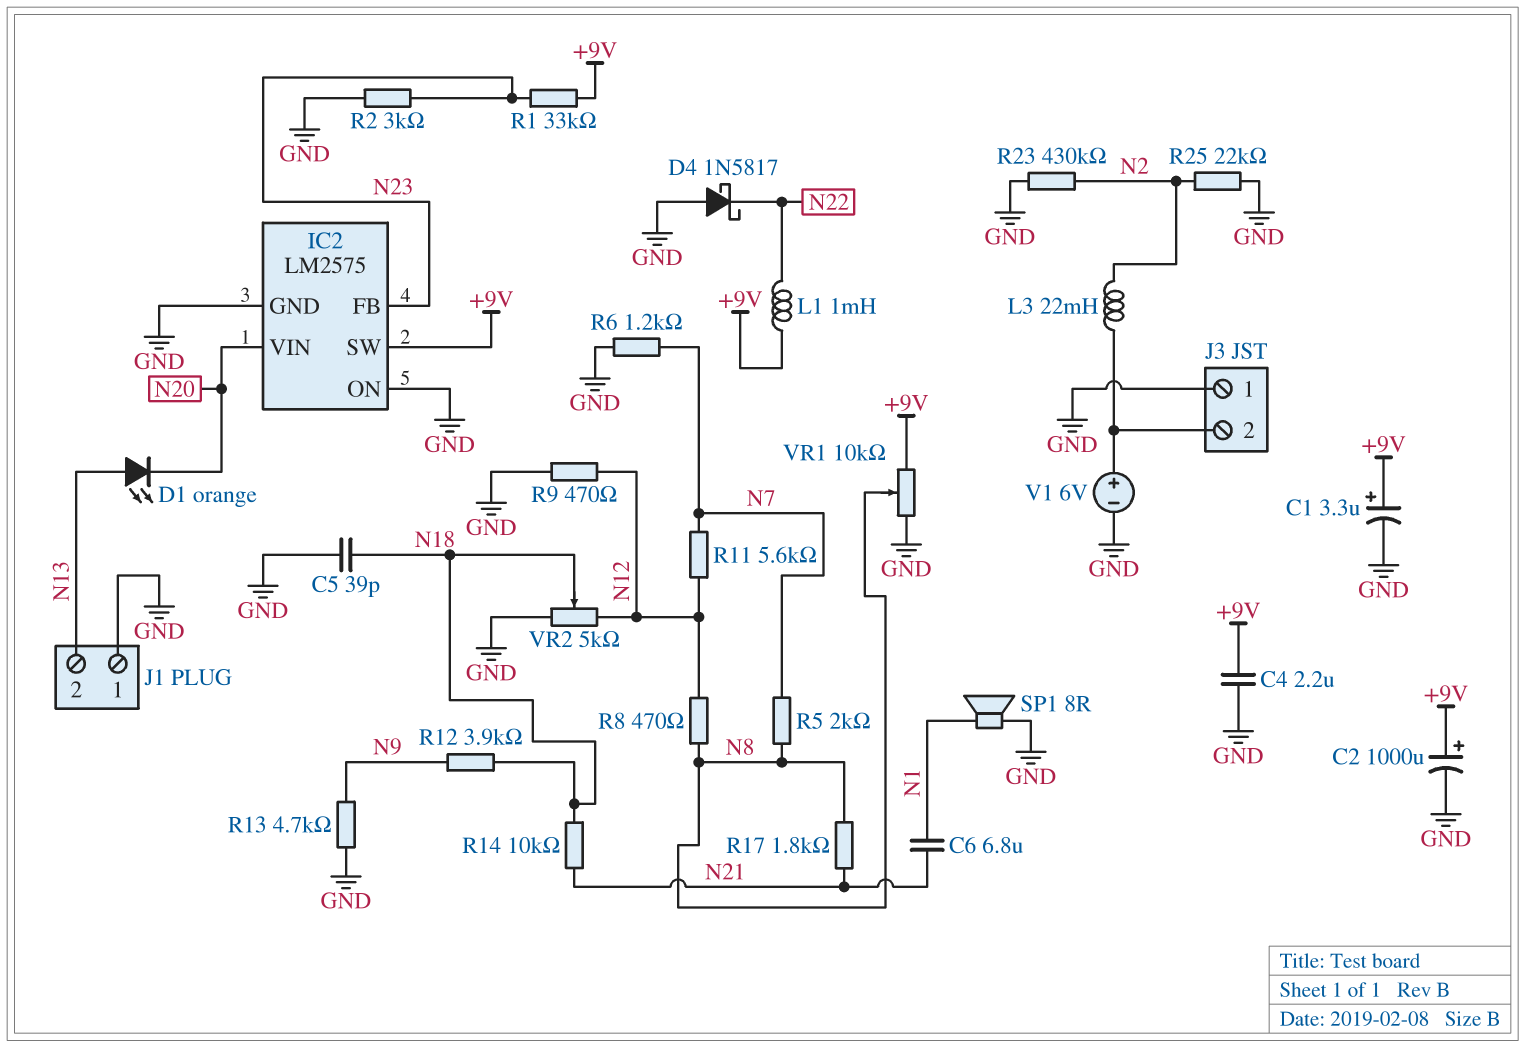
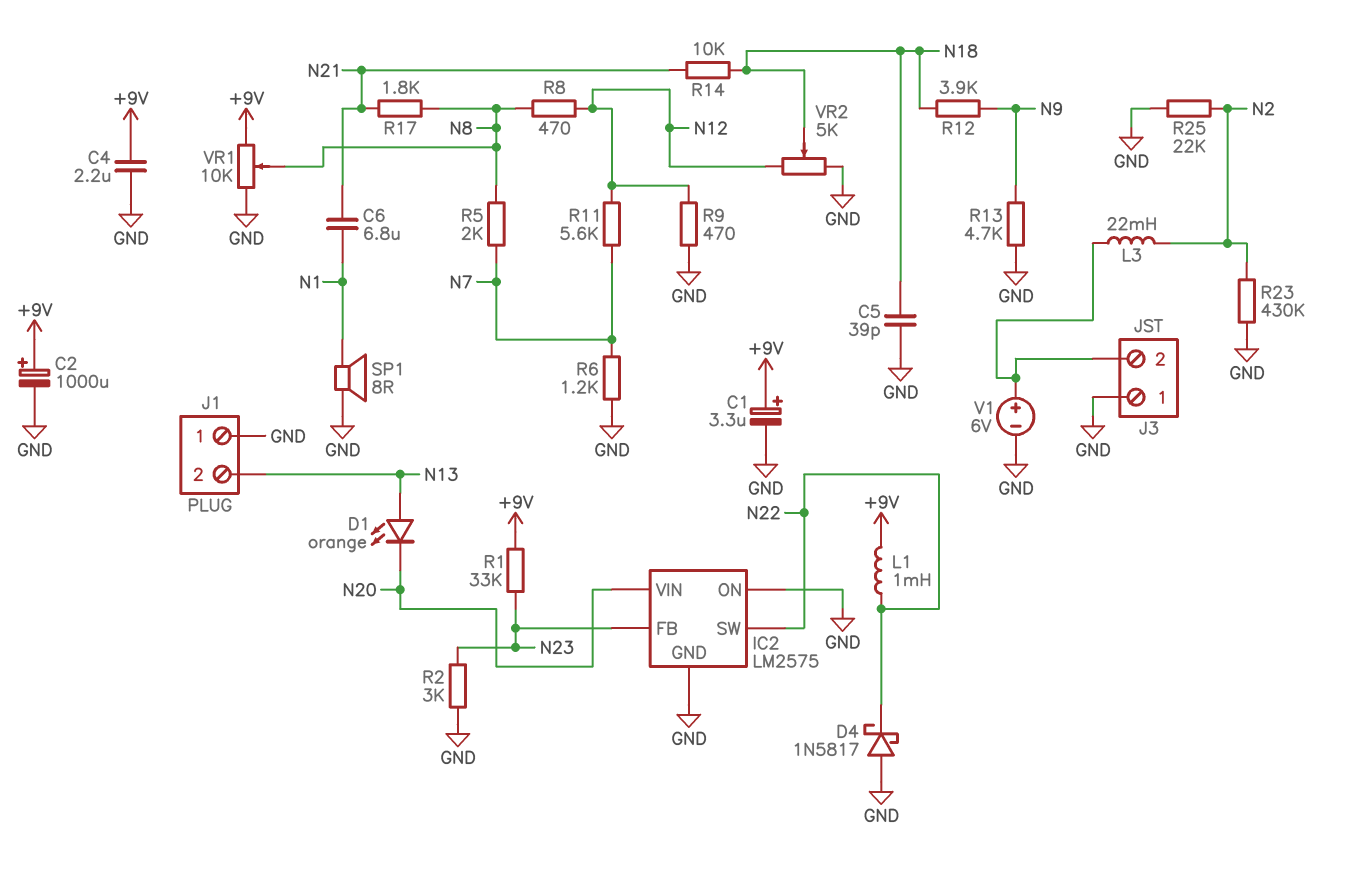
IC2 pin SW: +9V -> N22

